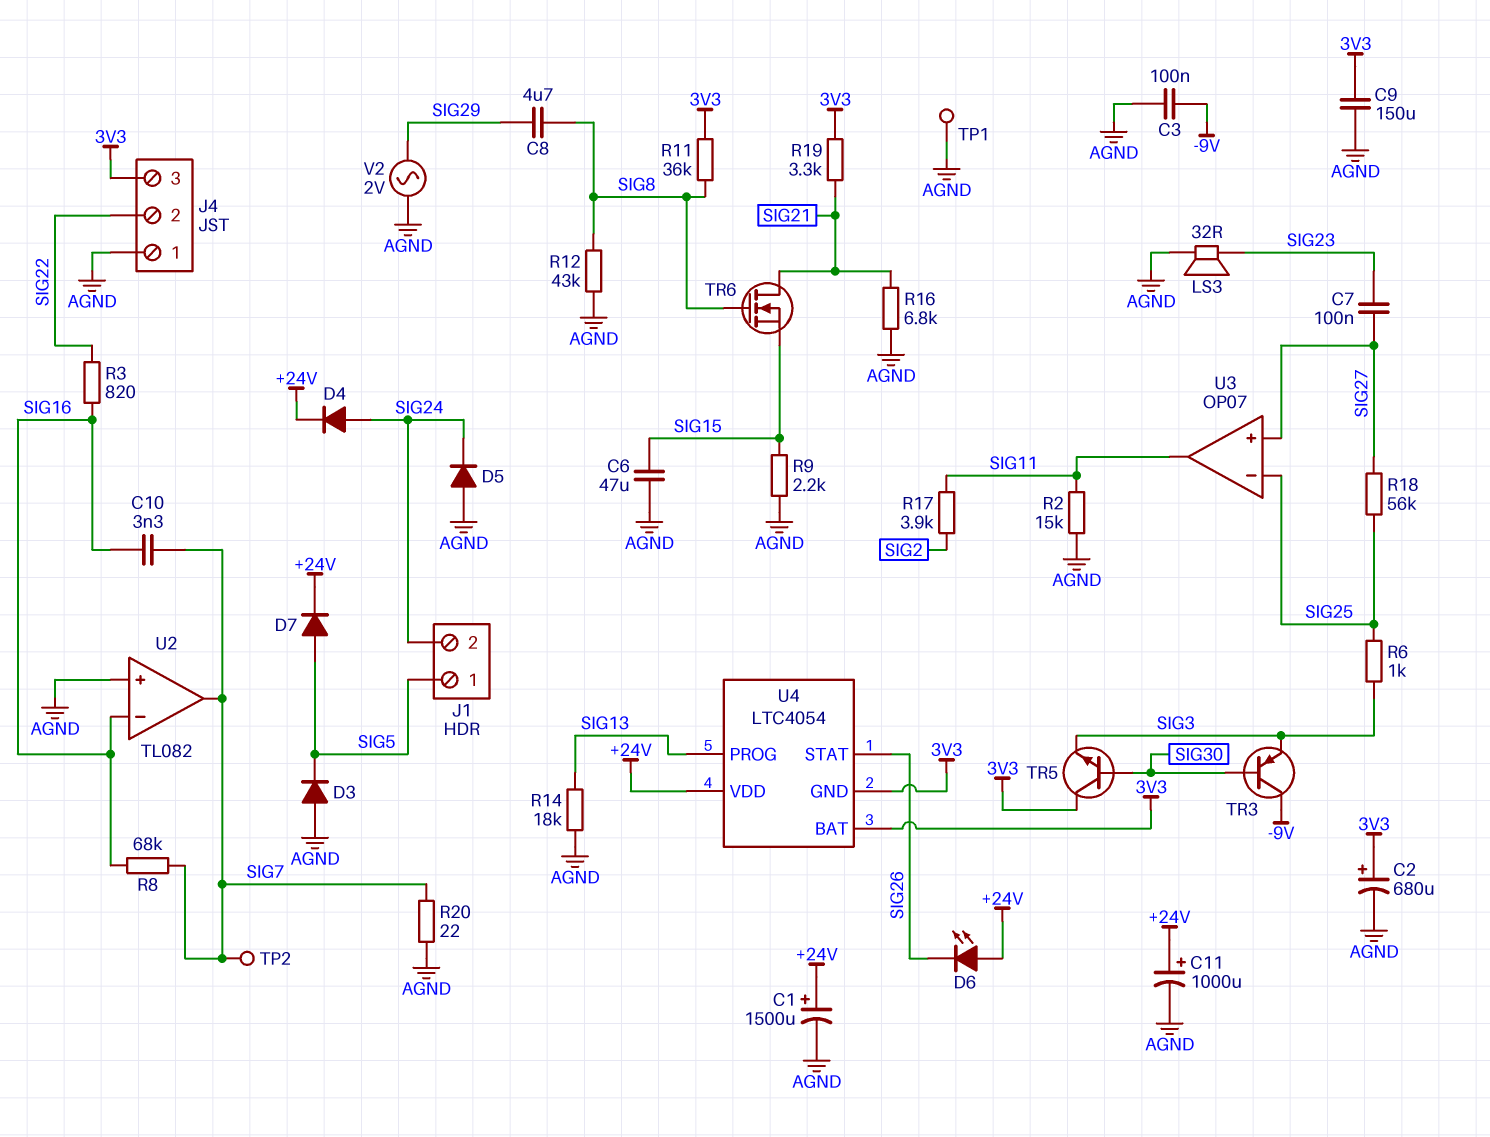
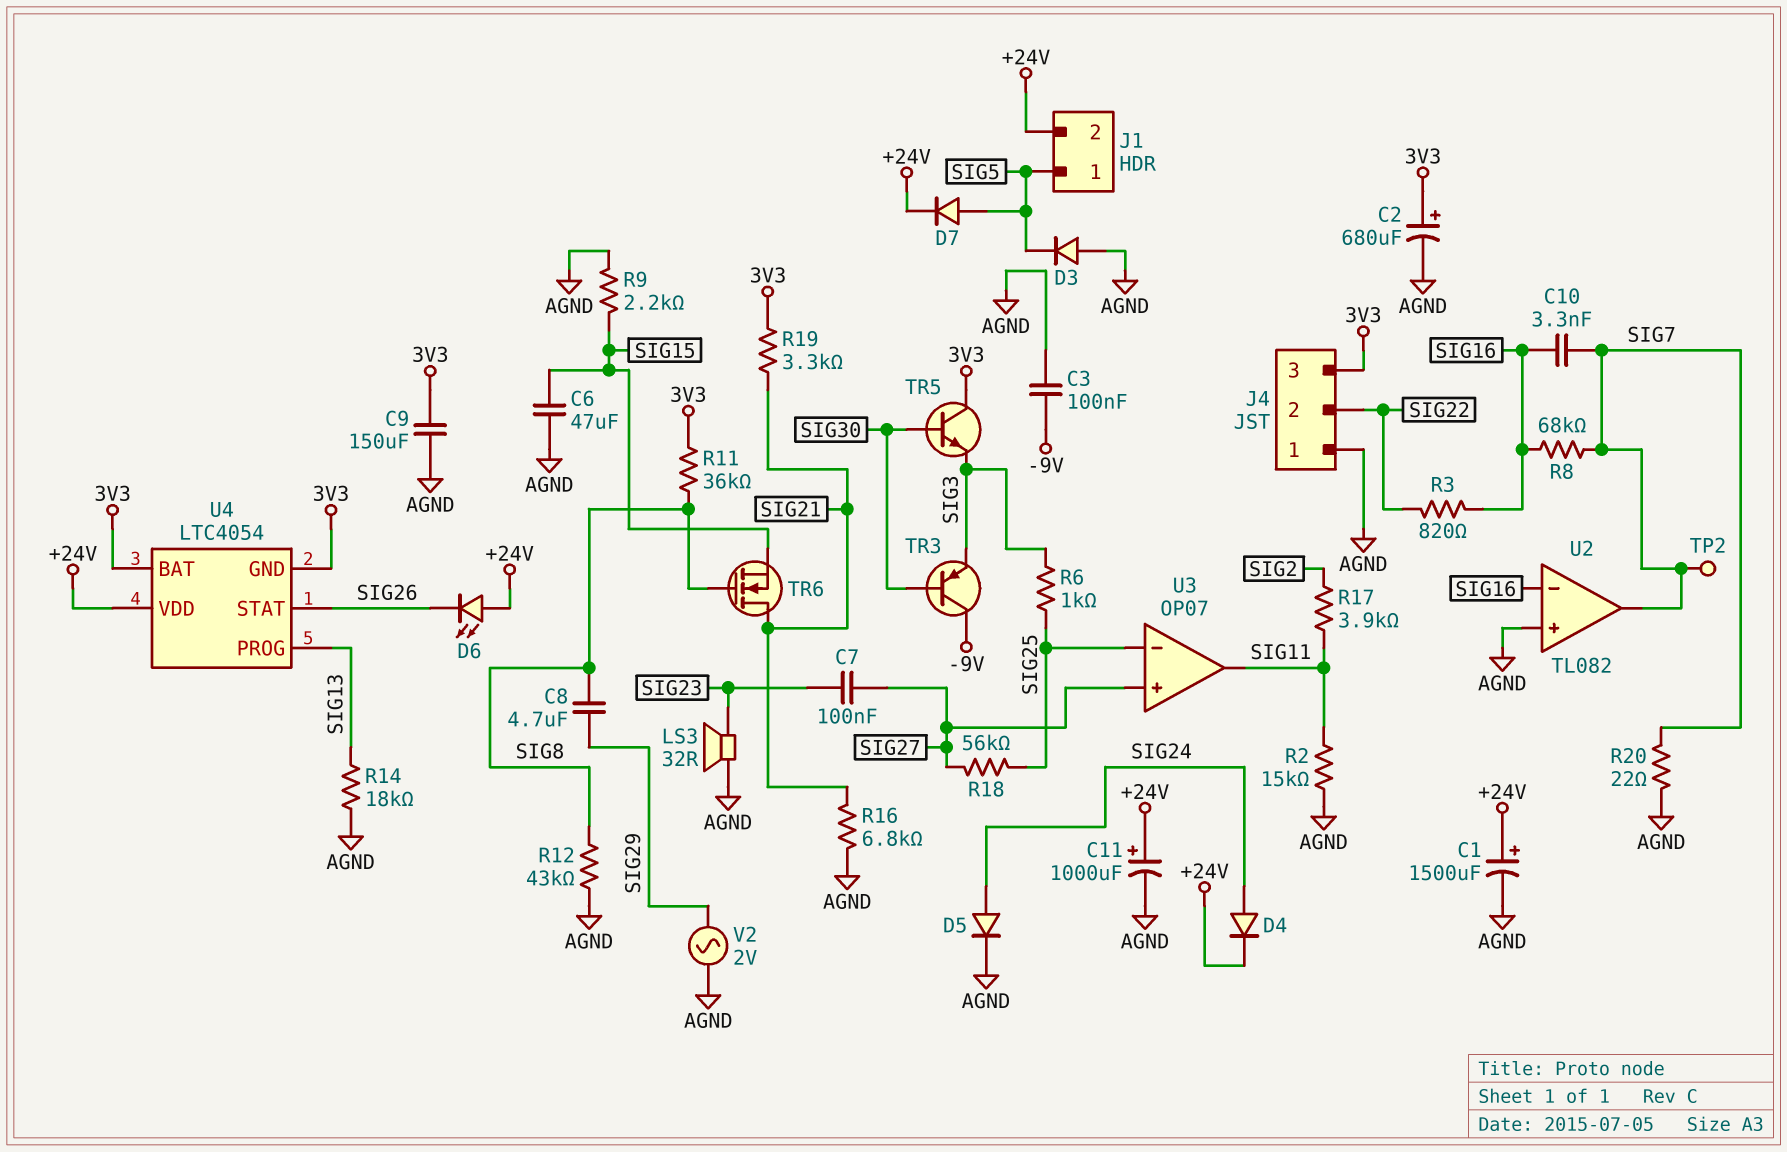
D5: diode (A AGND, K SIG24) -> diode (A SIG24, K AGND)
J1 pin 2: SIG24 -> +24V
TP1: test point (AGND) -> none

